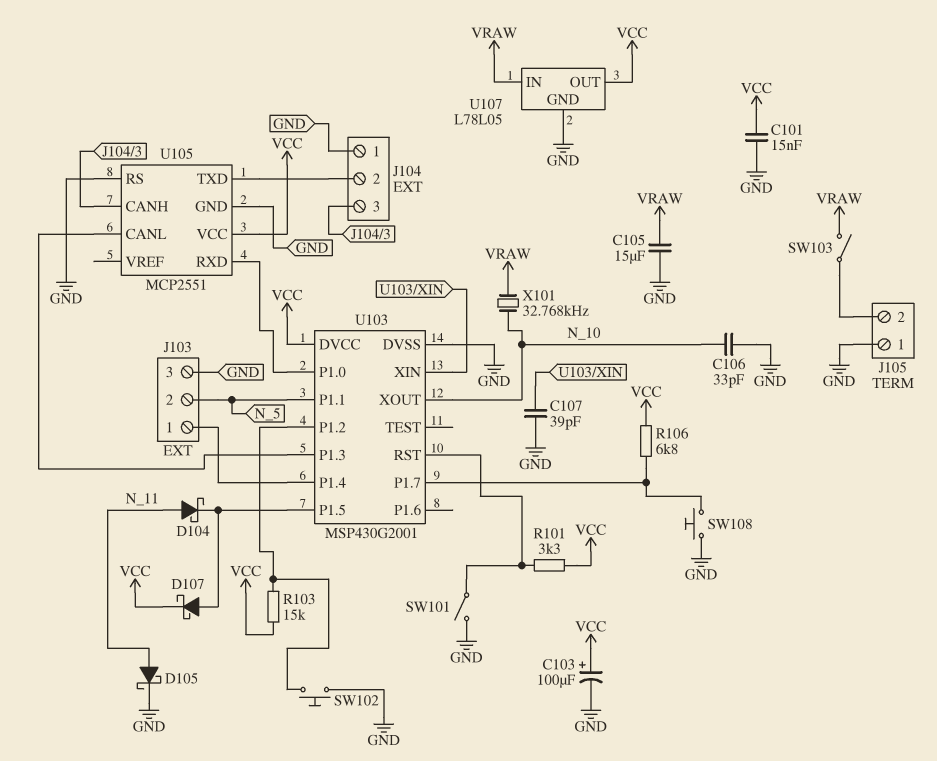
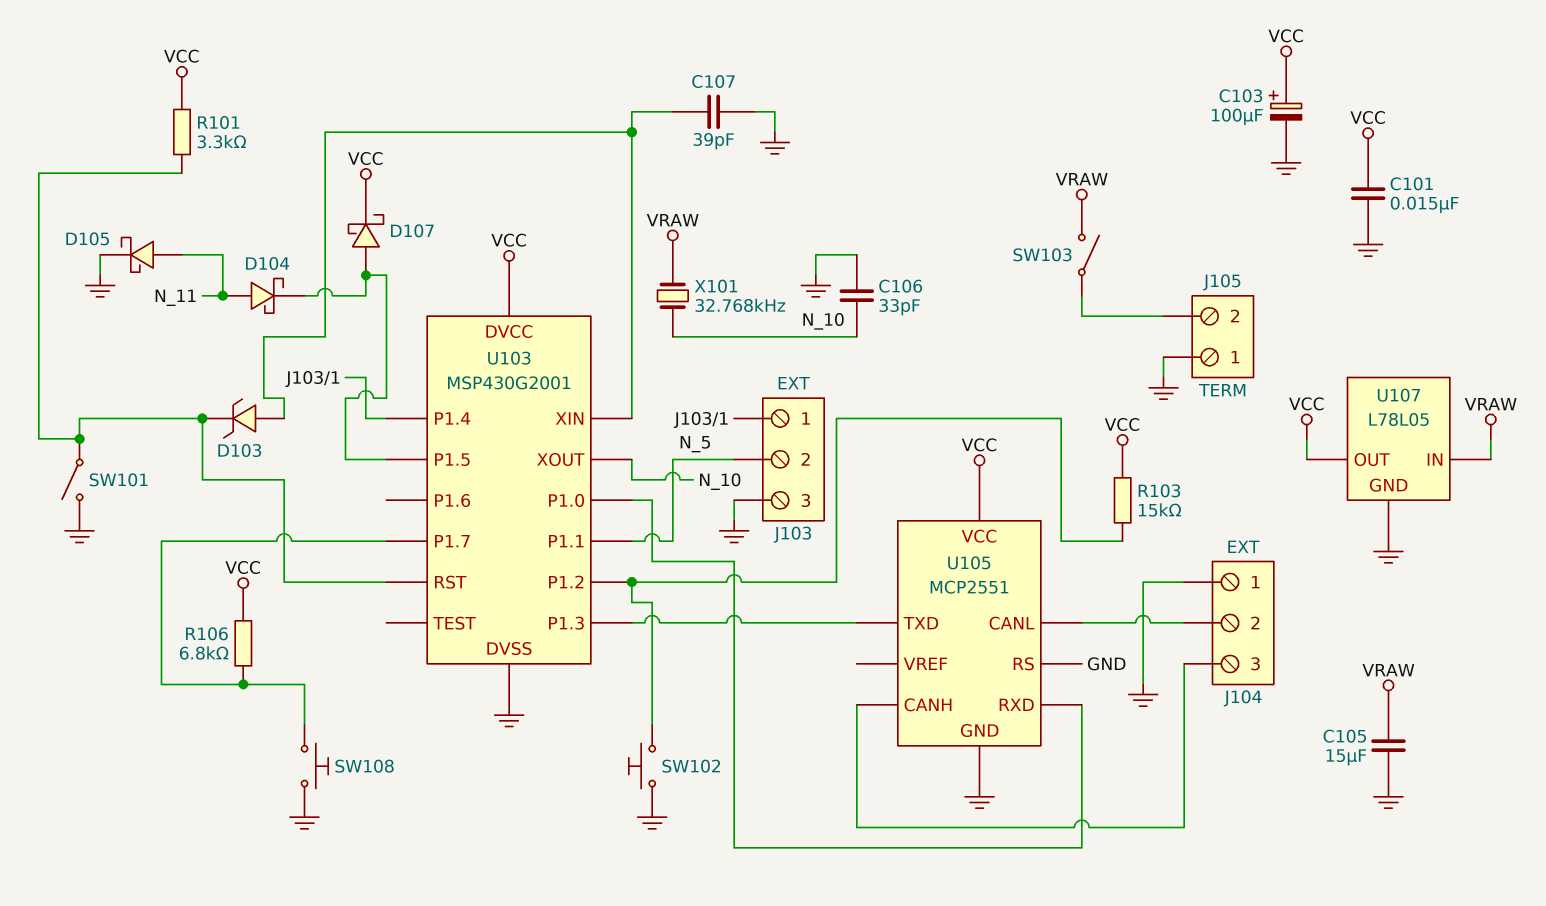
D103: none -> zener (A U103/XIN, K U103/RST)
U105 pin CANL: U103/P1.3 -> J104/2
U105 pin TXD: J104/2 -> U103/P1.3

